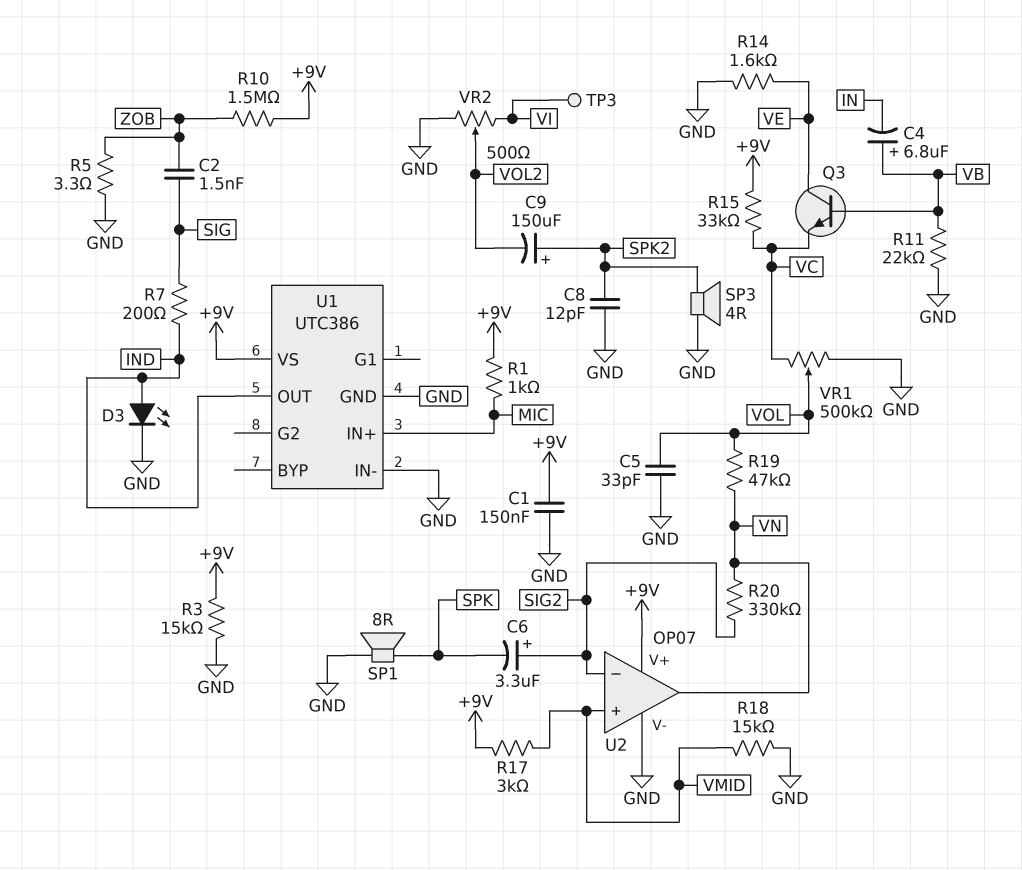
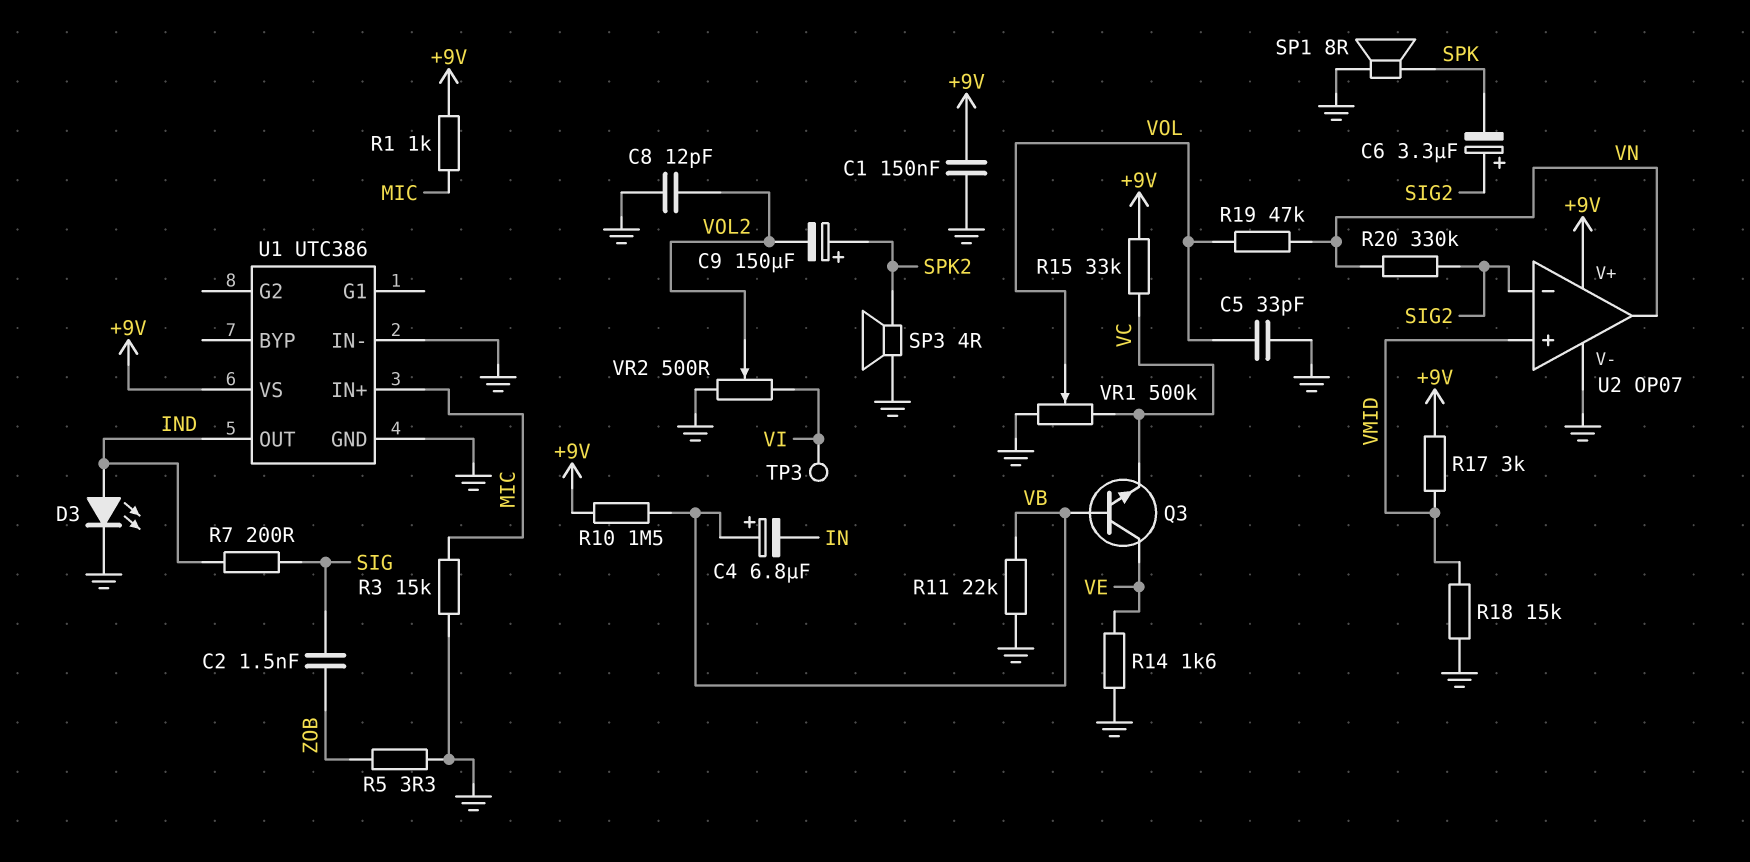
C8: 12pF (GND, SPK2) -> 12pF (GND, VOL2)
R3: 15k (+9V, GND) -> 15k (GND, MIC)
R10: 1.5M (+9V, ZOB) -> 1.5M (+9V, VB)

